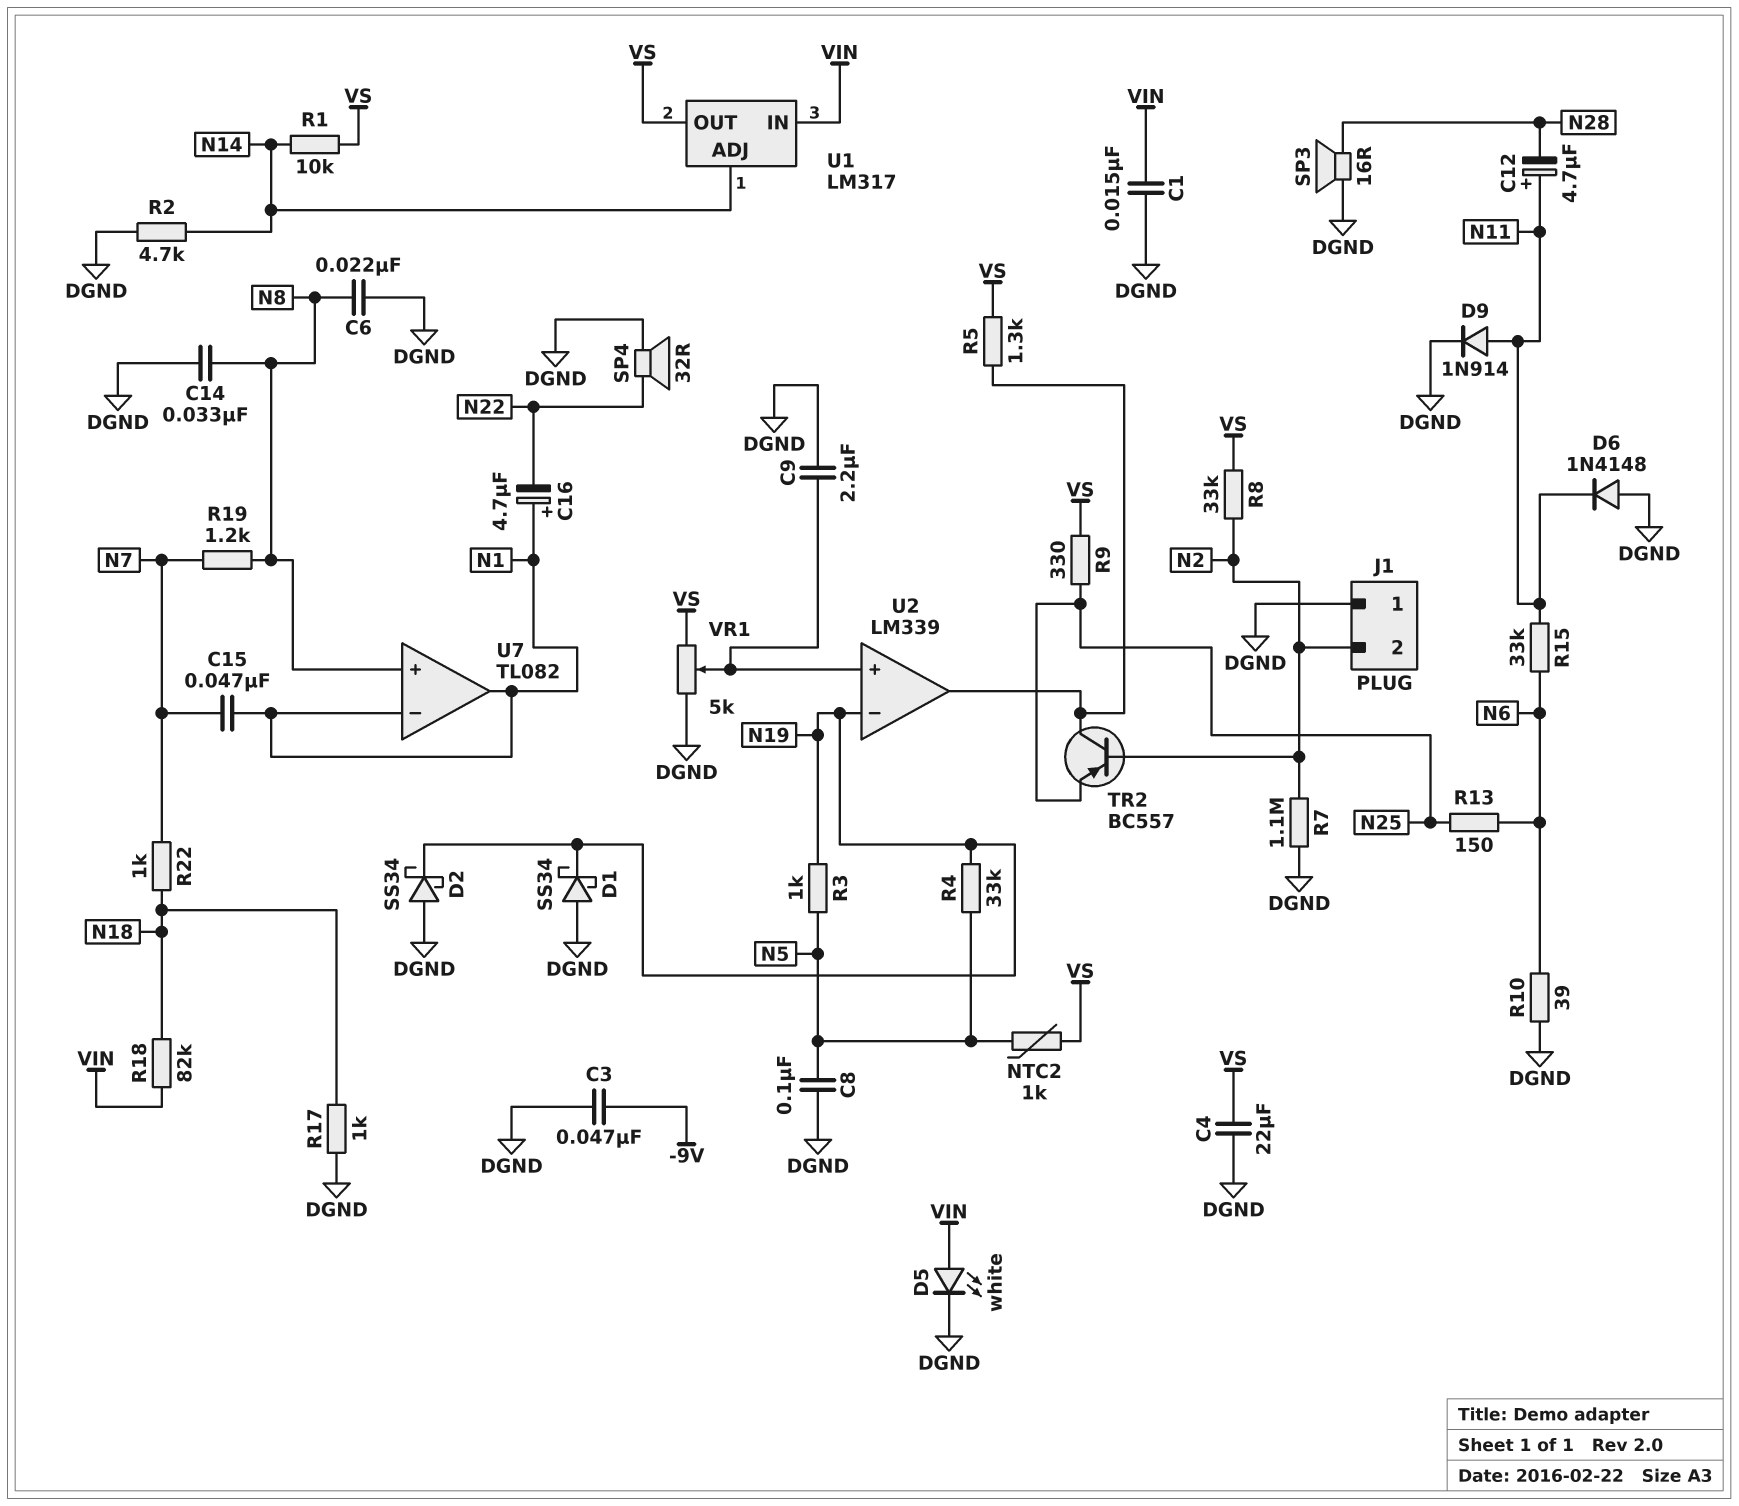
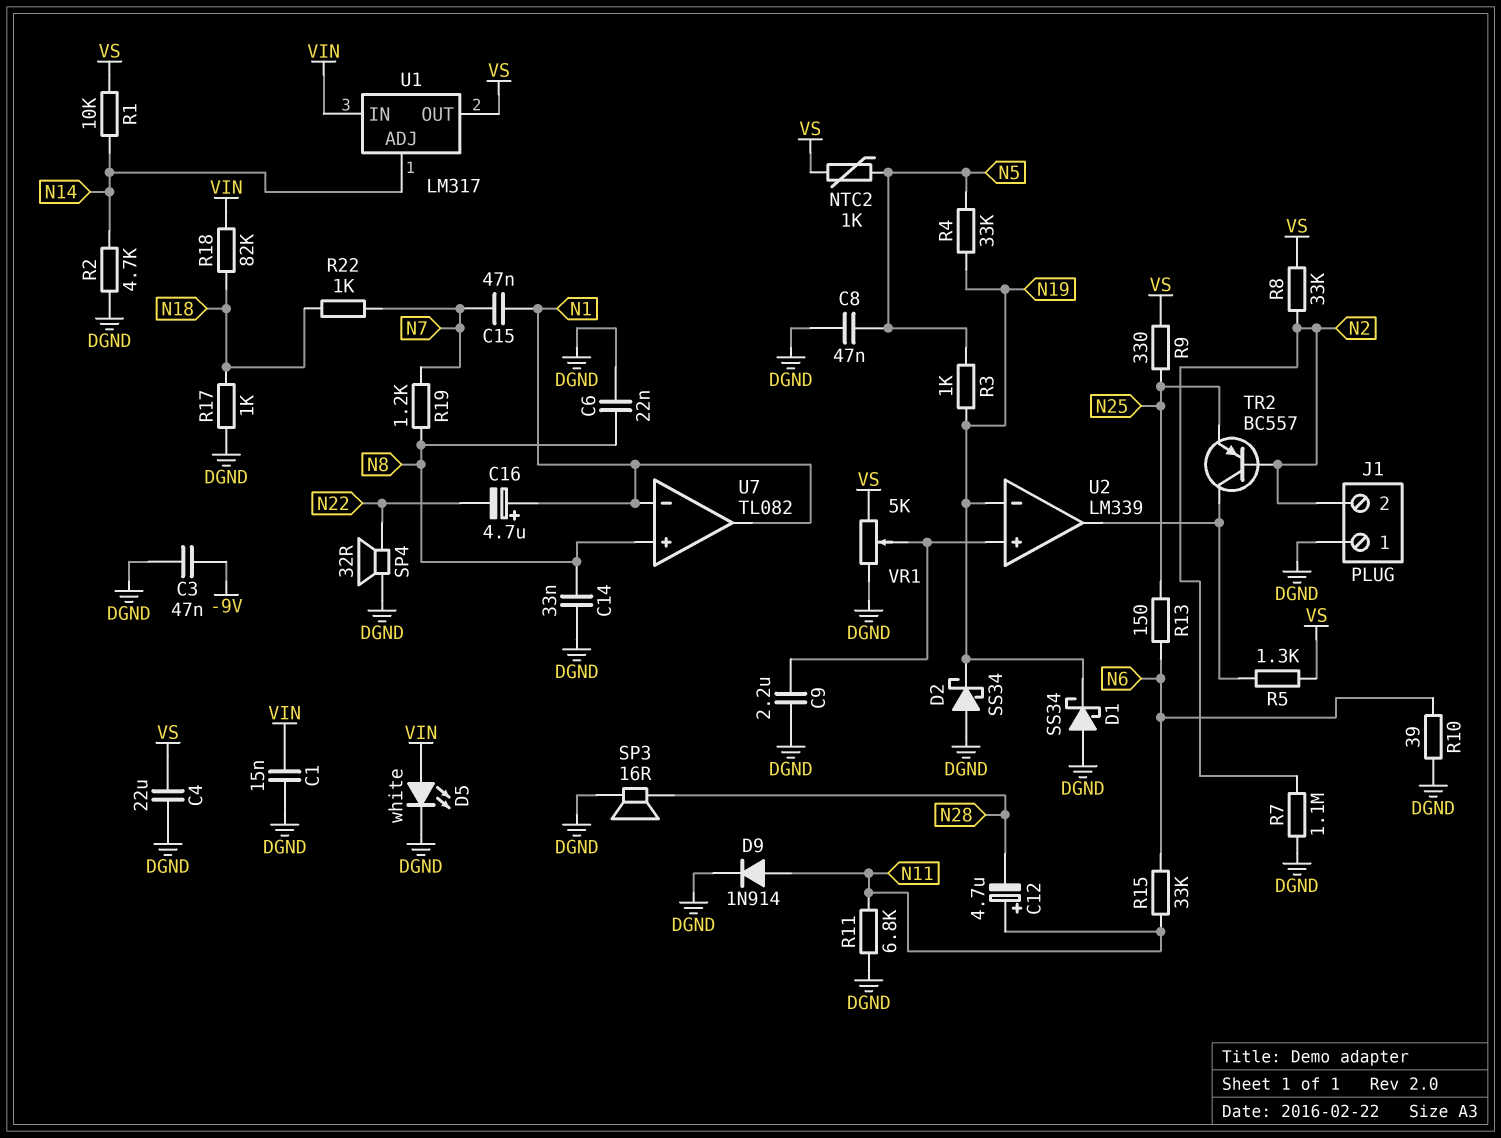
C8: 100nF (DGND, N5) -> 47nF (DGND, N5)
D6: diode 1N4148 (A DGND, K N11) -> none
R11: none -> 6.8k (DGND, N11)

